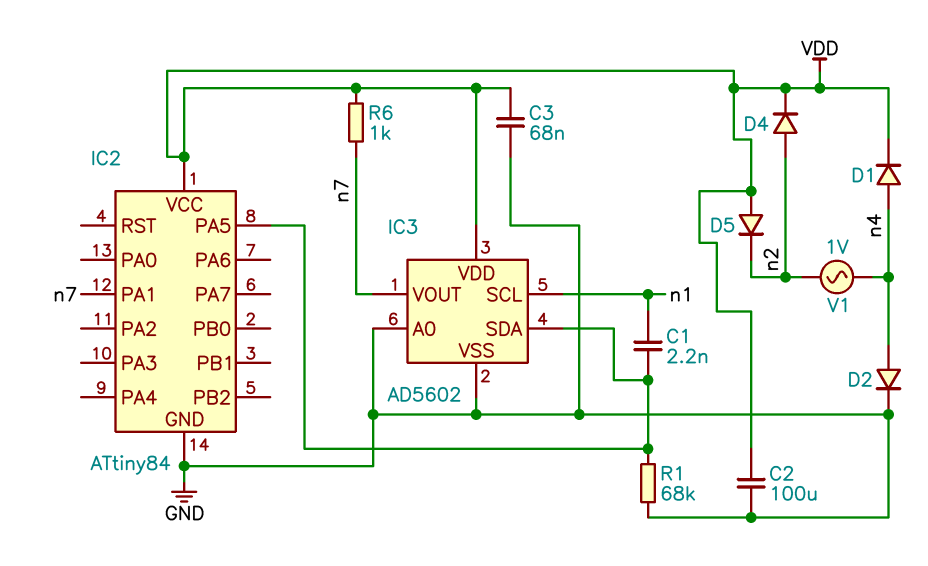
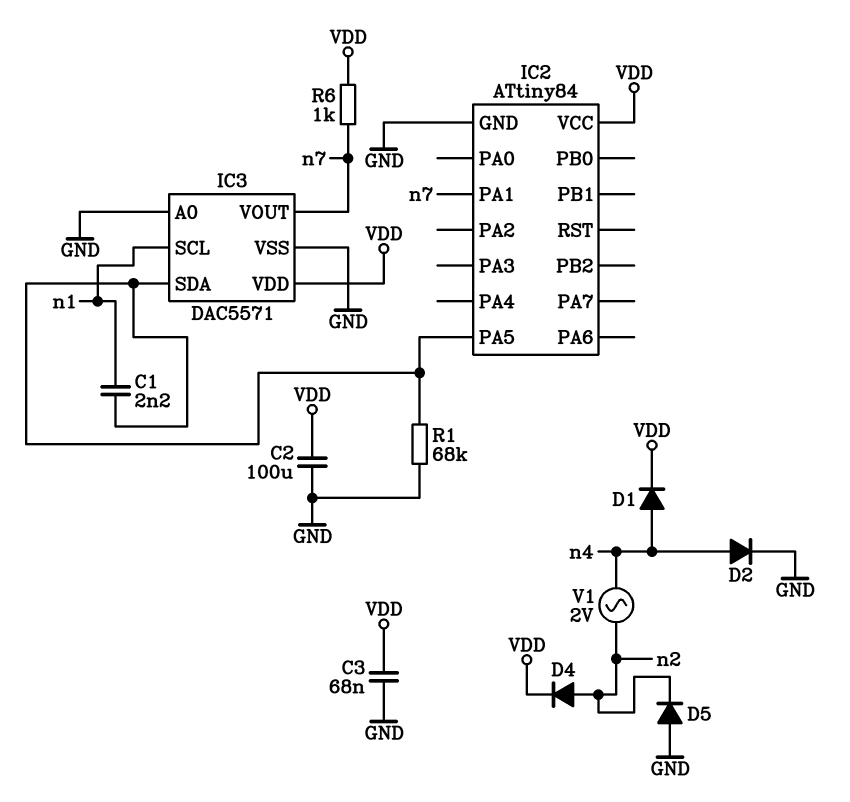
D5: diode (A VDD, K n2) -> diode (A GND, K n2)
IC3: AD5602 -> DAC5571
V1: AC 1V (n2, n4) -> AC 2V (n2, n4)

